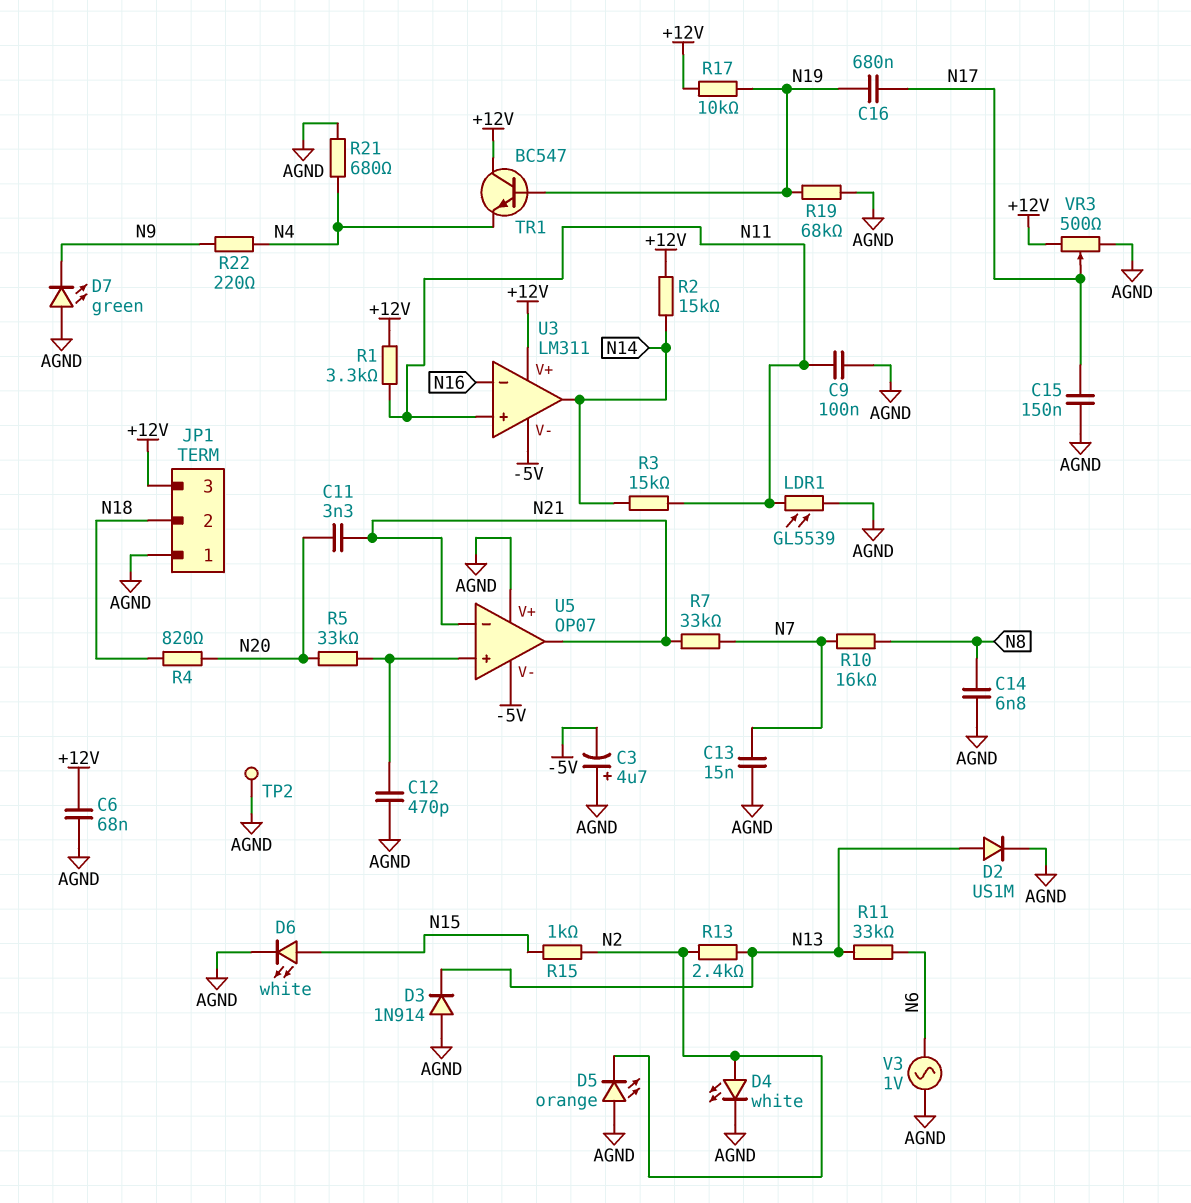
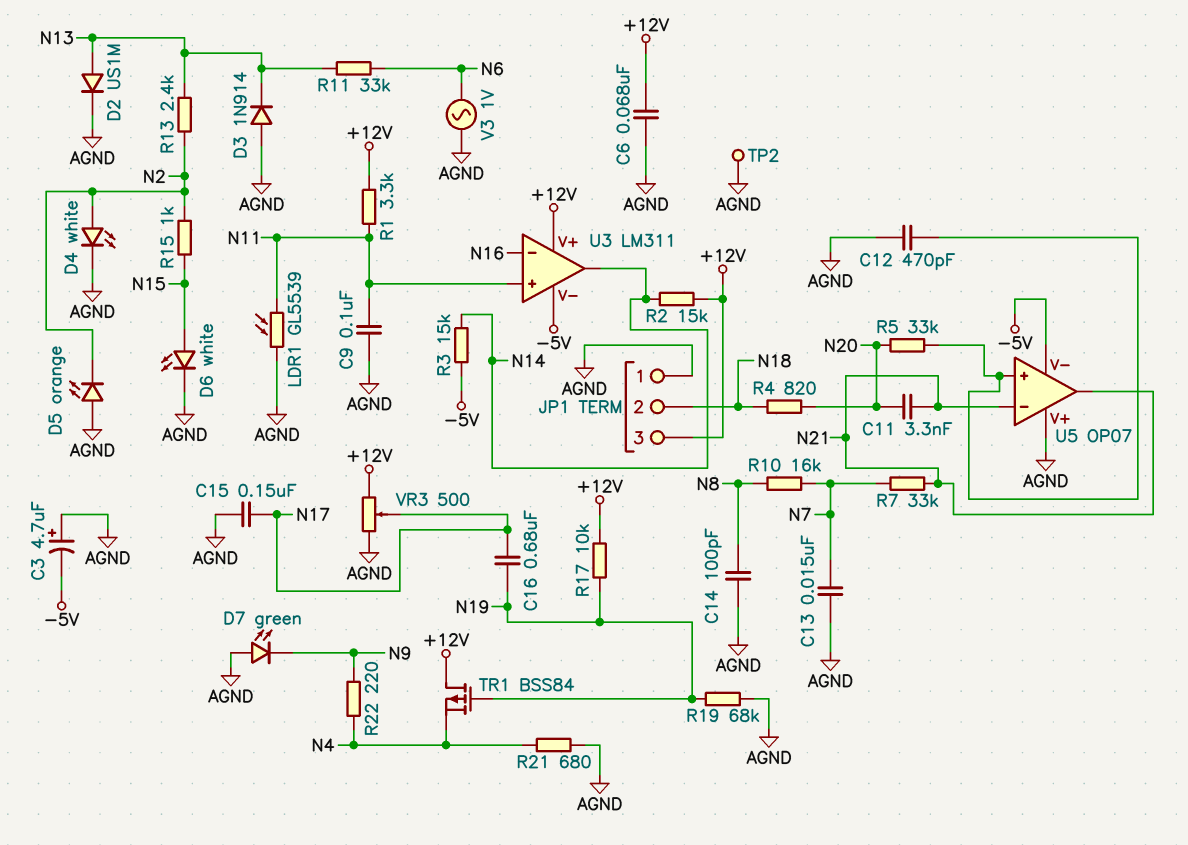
C14: 6.8nF (AGND, N8) -> 100pF (AGND, N8)
R3: 15k (N11, N14) -> 15k (-5V, N14)
TR1: NPN BC547 (B N19, C +12V, E N4) -> PMOS BSS84 (G N19, D +12V, S N4)

